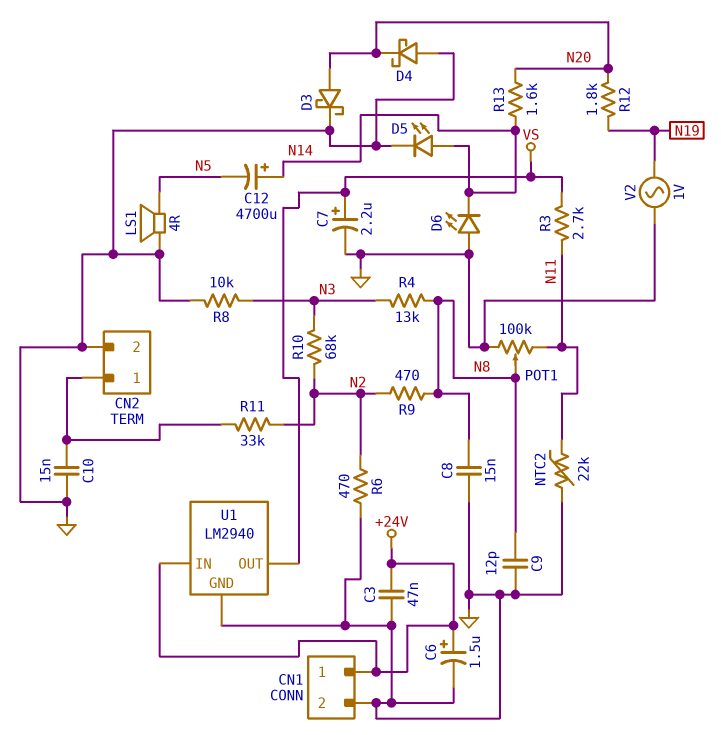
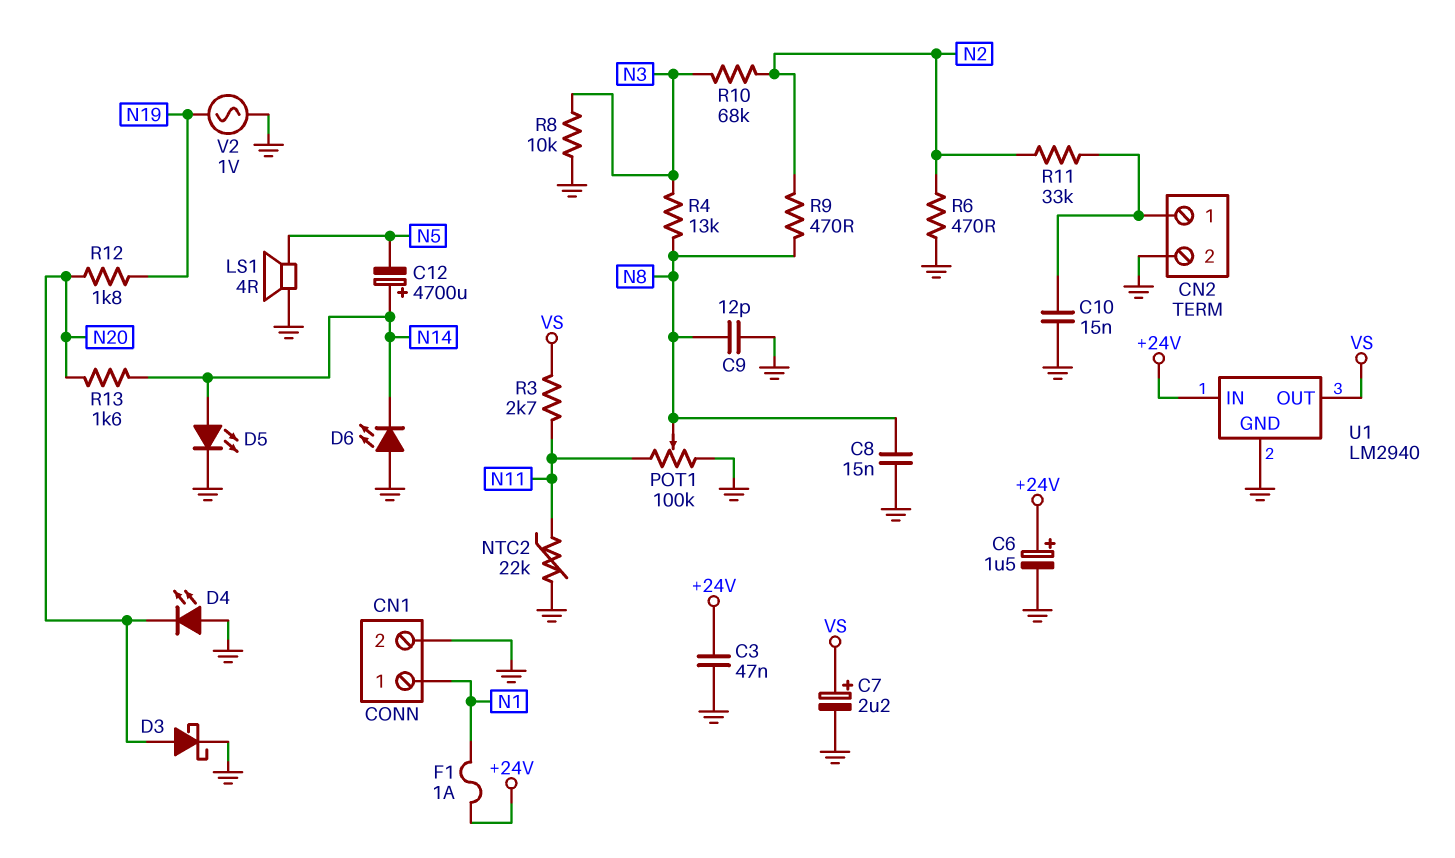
CN1 pin 1: +24V -> N1
D4: schottky (A GND, K N20) -> LED (A GND, K N20)
F1: none -> 1A (+24V, N1)

